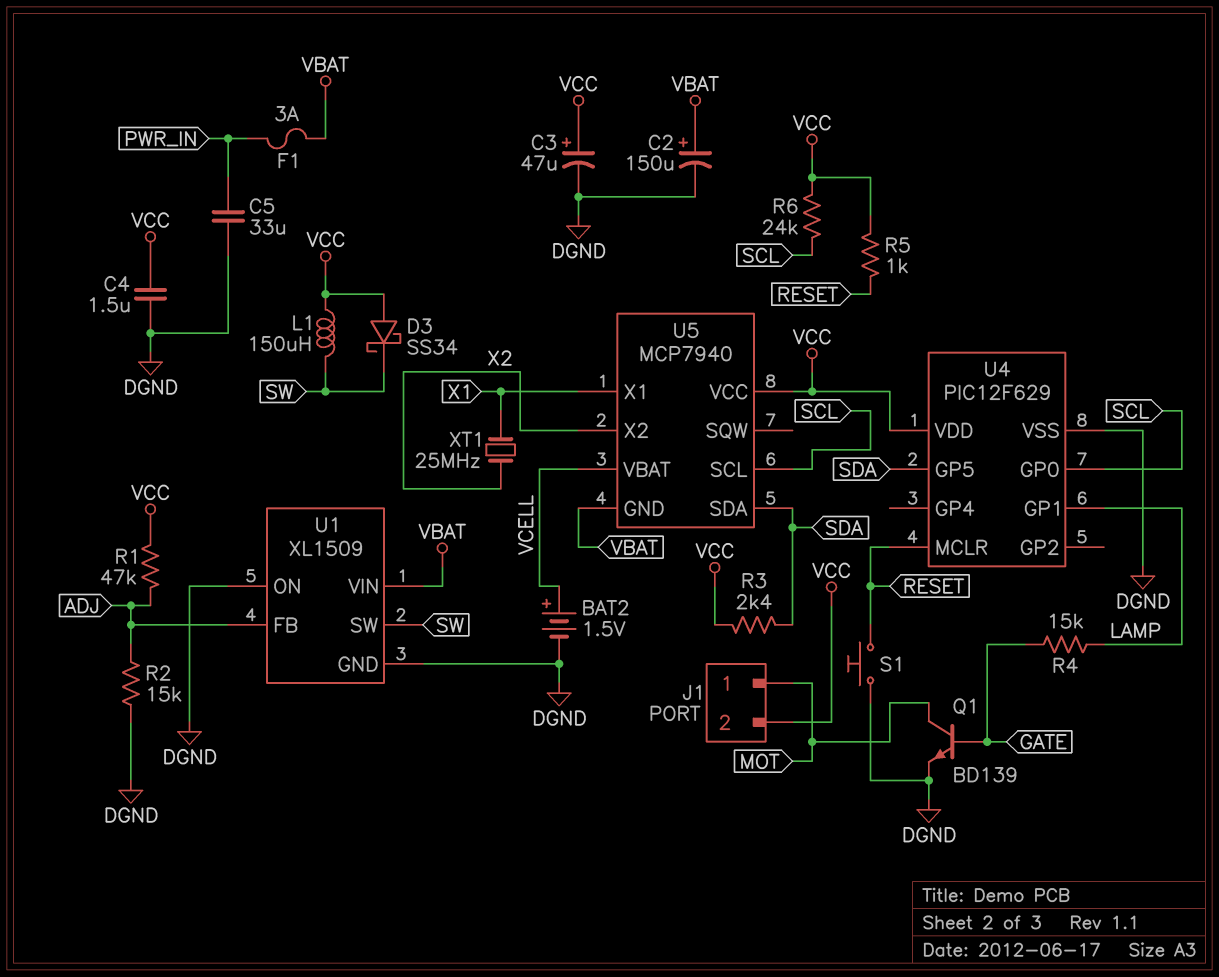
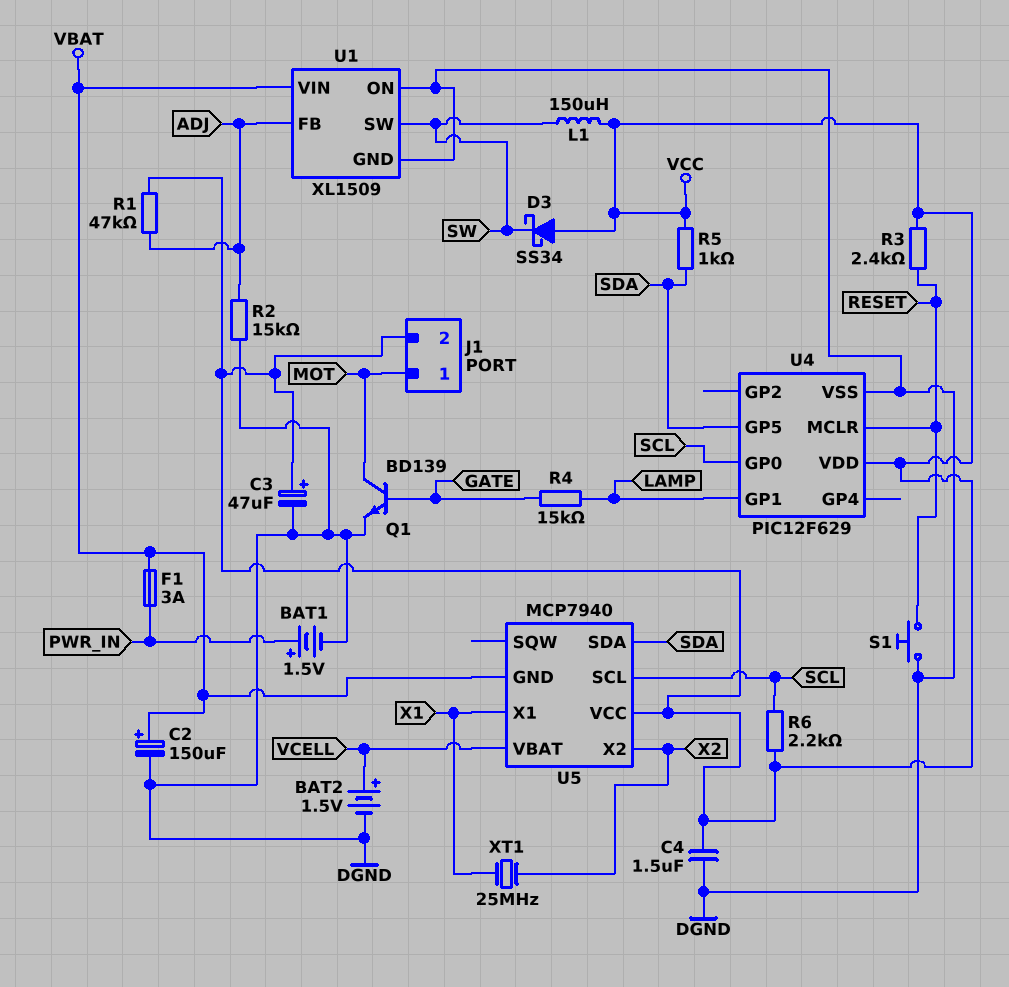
BAT1: none -> 1.5V (plus PWR_IN, minus DGND)
C5: 33uF (DGND, PWR_IN) -> none
R3: 2.4k (SDA, VCC) -> 2.4k (RESET, VCC)
R5: 1k (RESET, VCC) -> 1k (SDA, VCC)
R6: 24k (SCL, VCC) -> 2.2k (SCL, VCC)

